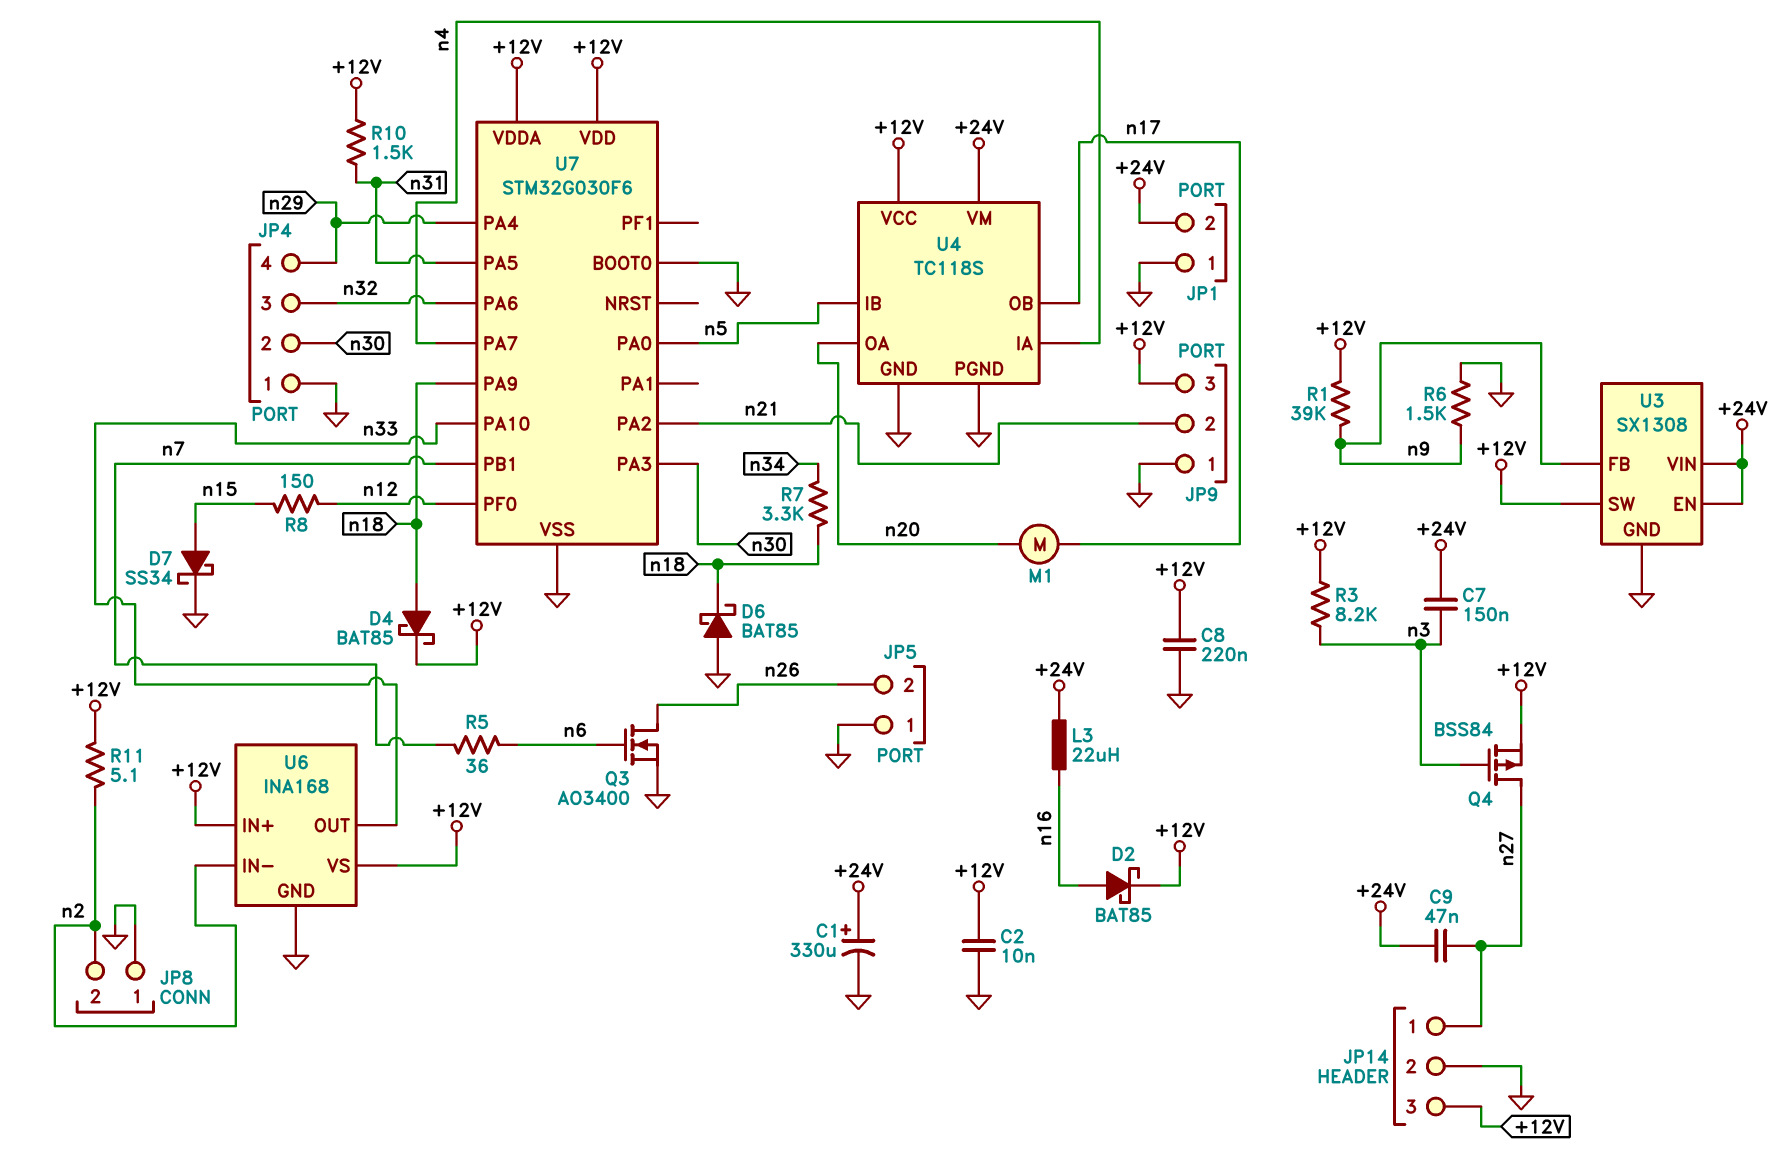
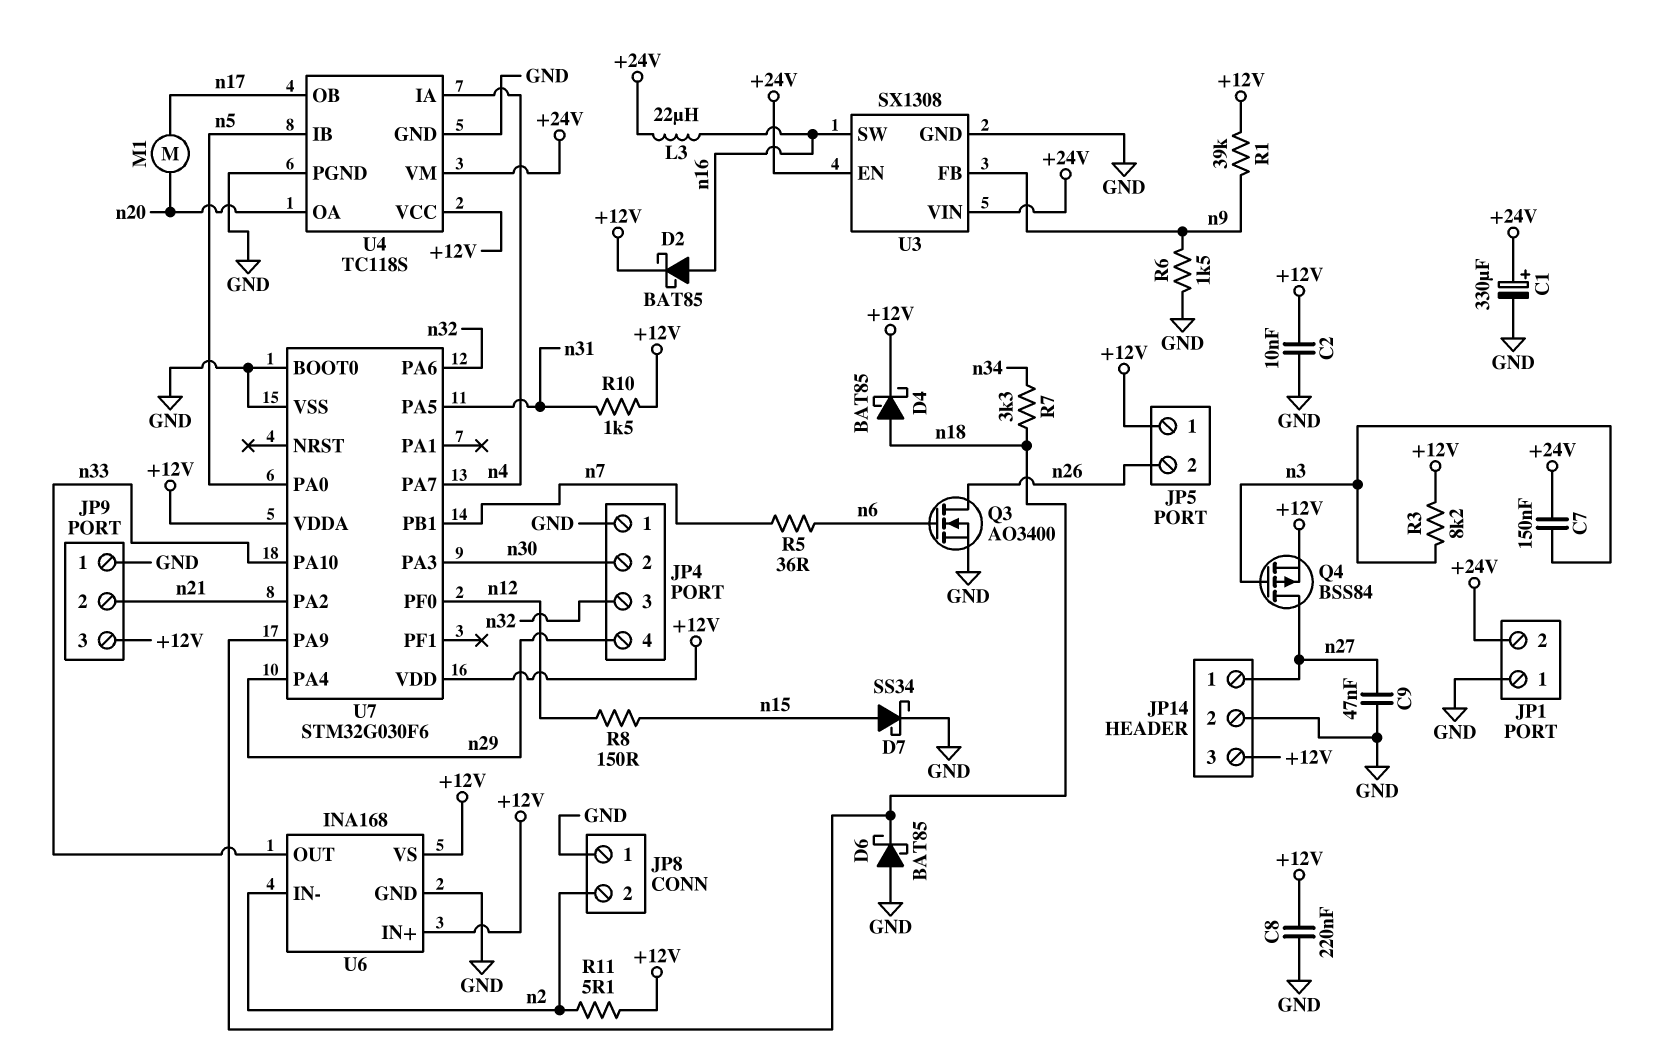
C9: 47nF (+24V, n27) -> 47nF (GND, n27)
JP5 pin 1: GND -> +12V
U3 pin SW: +12V -> n16

